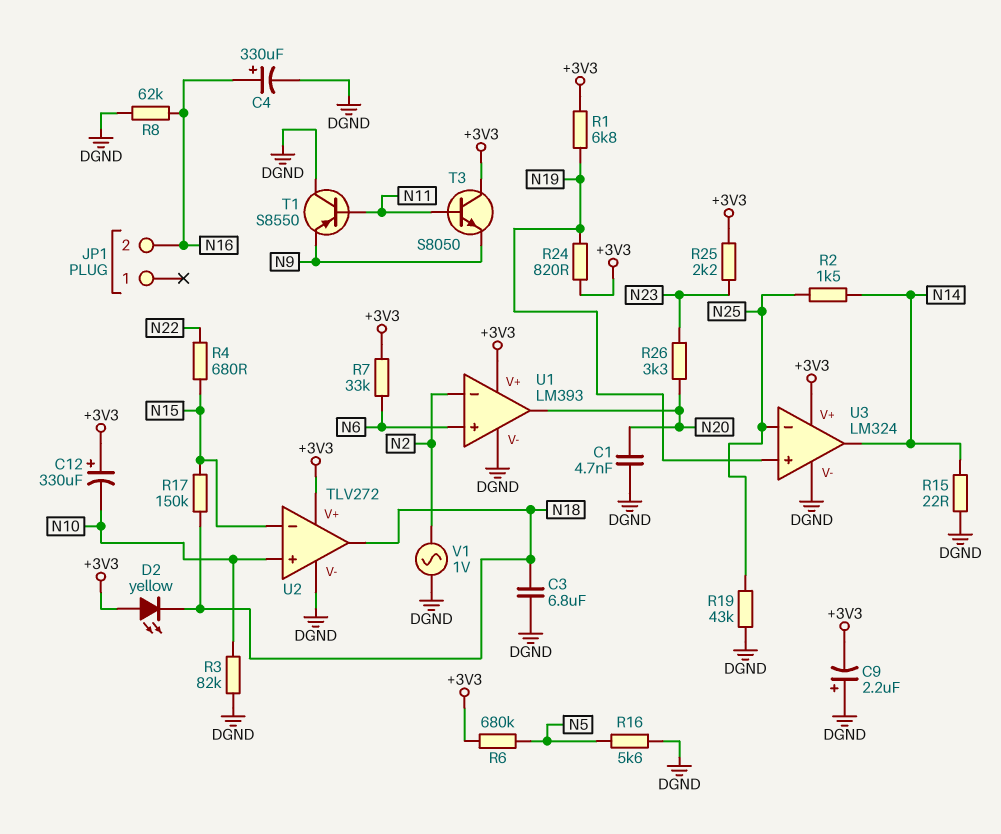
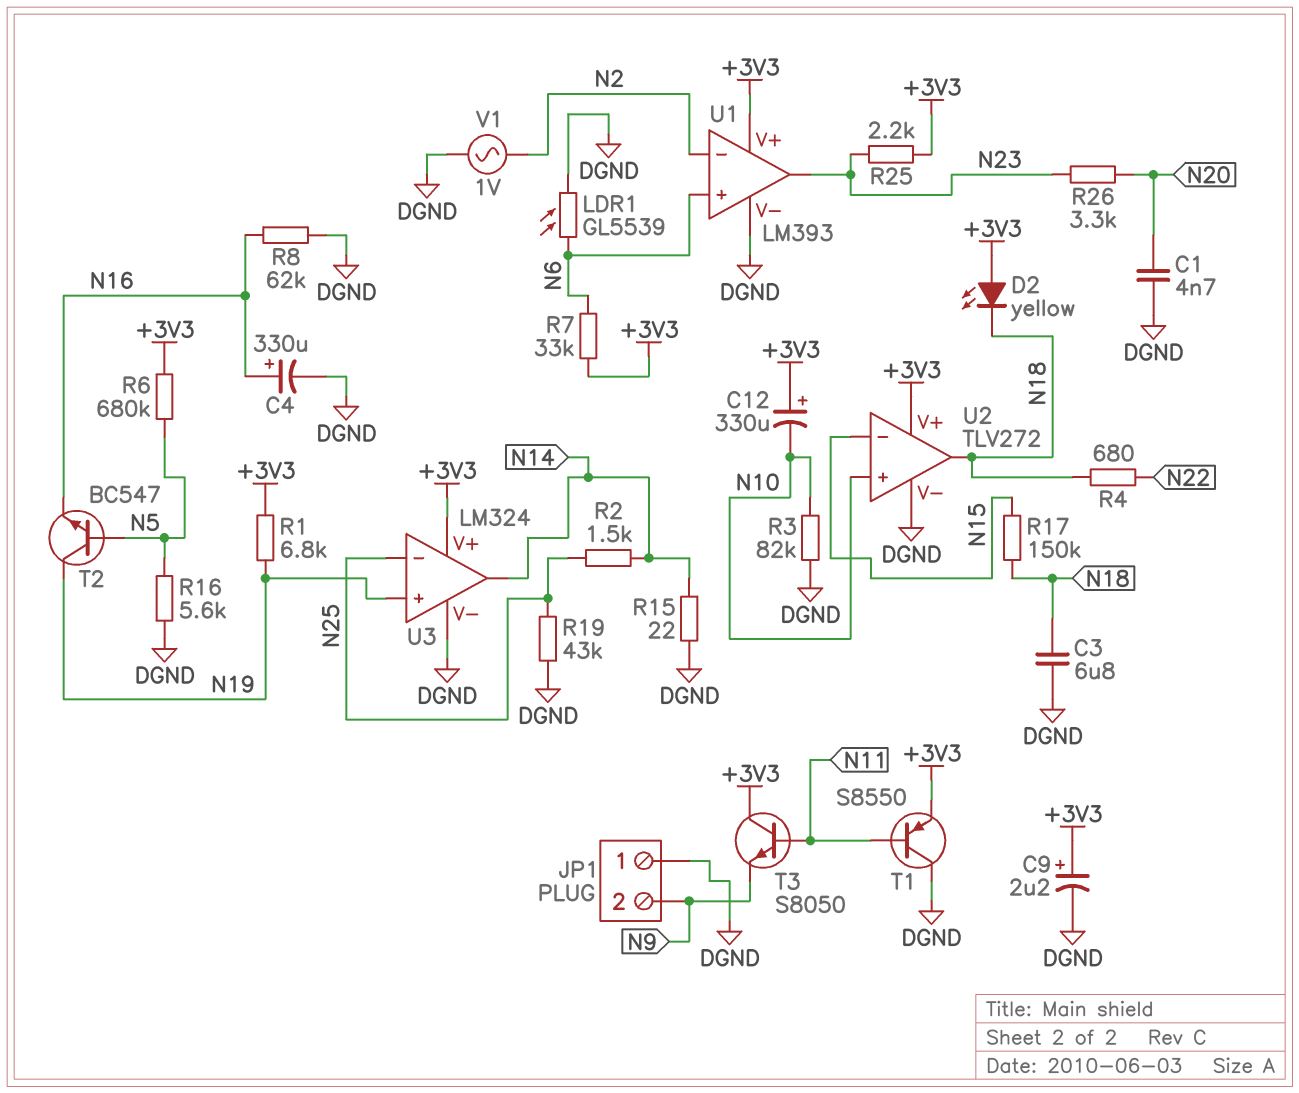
C9: 2.2uF (plus DGND, minus +3V3) -> 2.2uF (plus +3V3, minus DGND)
JP1 pin 1: none -> DGND
JP1 pin 2: N16 -> N9
LDR1: none -> GL5539 (DGND, N6)
R4: 680 (N15, N22) -> 680 (N18, N22)
R24: 820 (+3V3, N19) -> none
T1: PNP S8550 (B N11, C DGND, E N9) -> PNP S8550 (B N11, C DGND, E +3V3)
T2: none -> NPN BC547 (B N5, C N19, E N16)
U1 pin out: N20 -> N23

